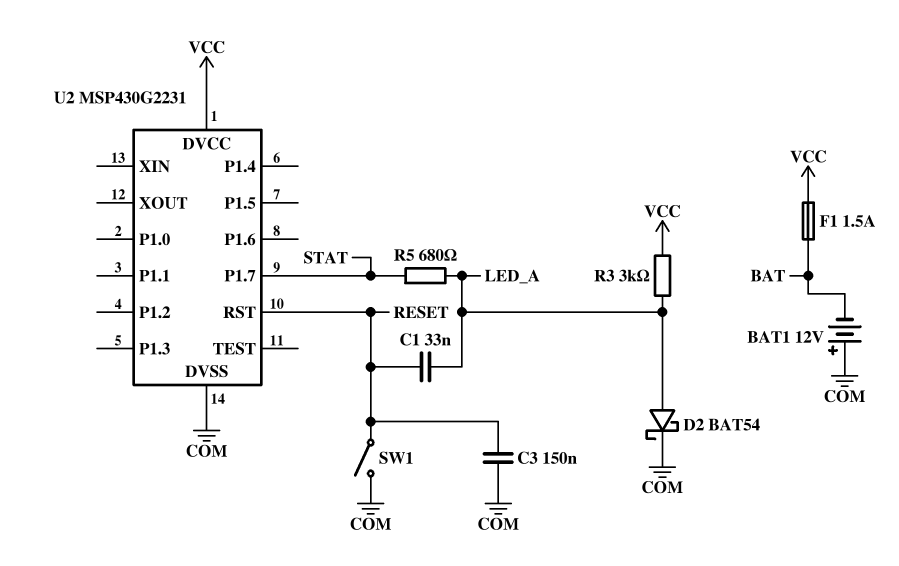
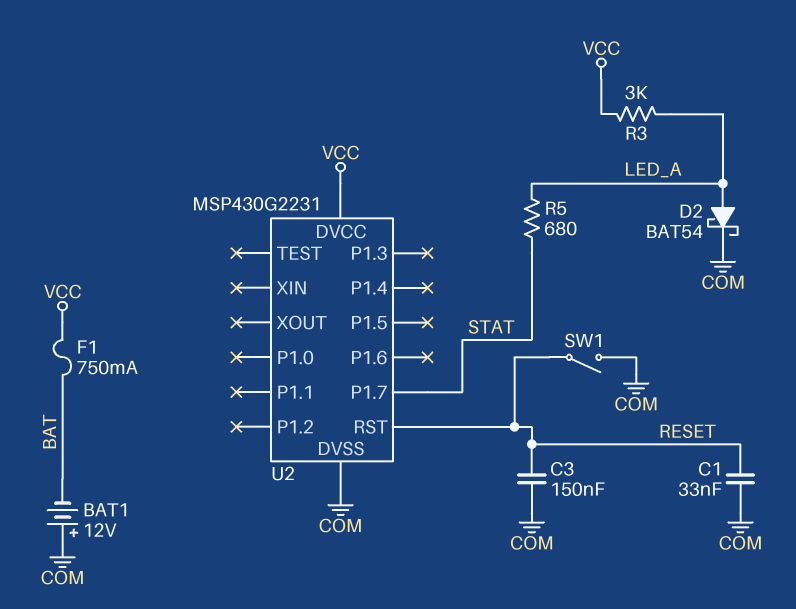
C1: 33nF (LED_A, RESET) -> 33nF (COM, RESET)
F1: 1.5A (BAT, VCC) -> 750mA (BAT, VCC)

